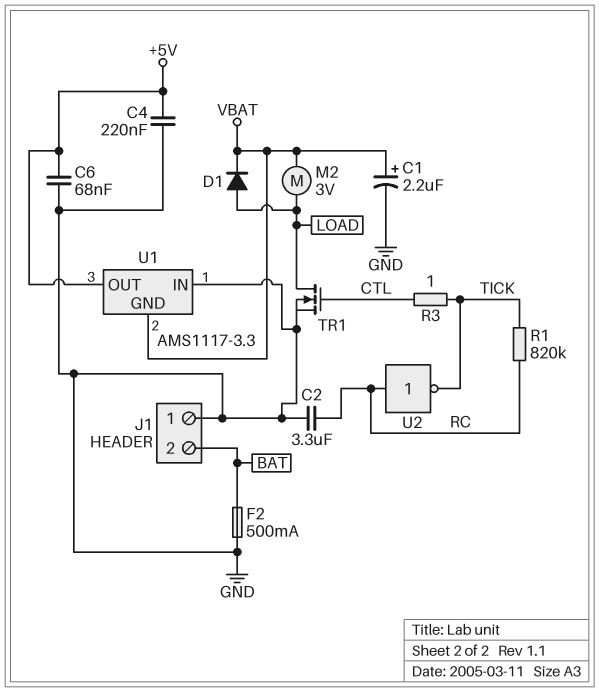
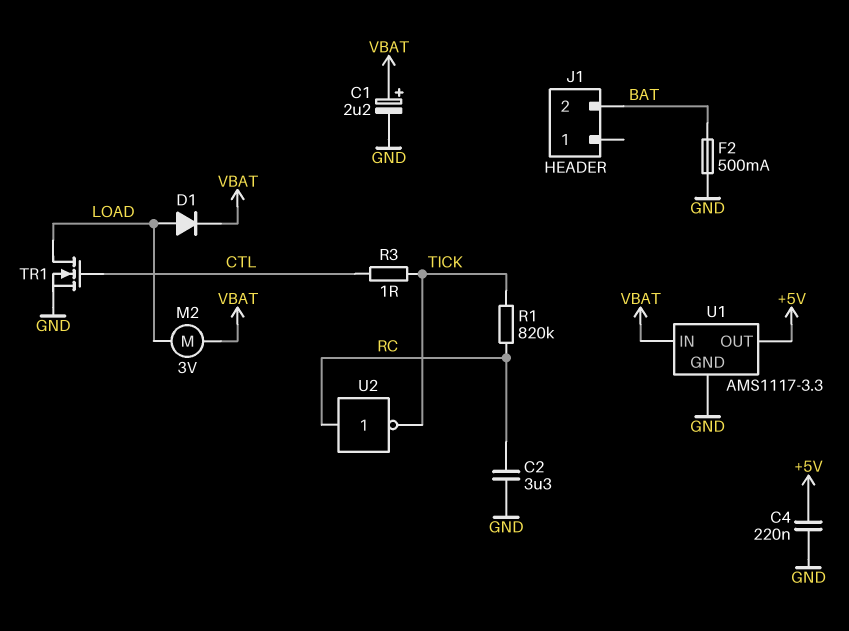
C6: 68nF (+5V, GND) -> none
J1 pin 1: GND -> none
U1 pin GND: VBAT -> GND
U1 pin IN: GND -> VBAT

